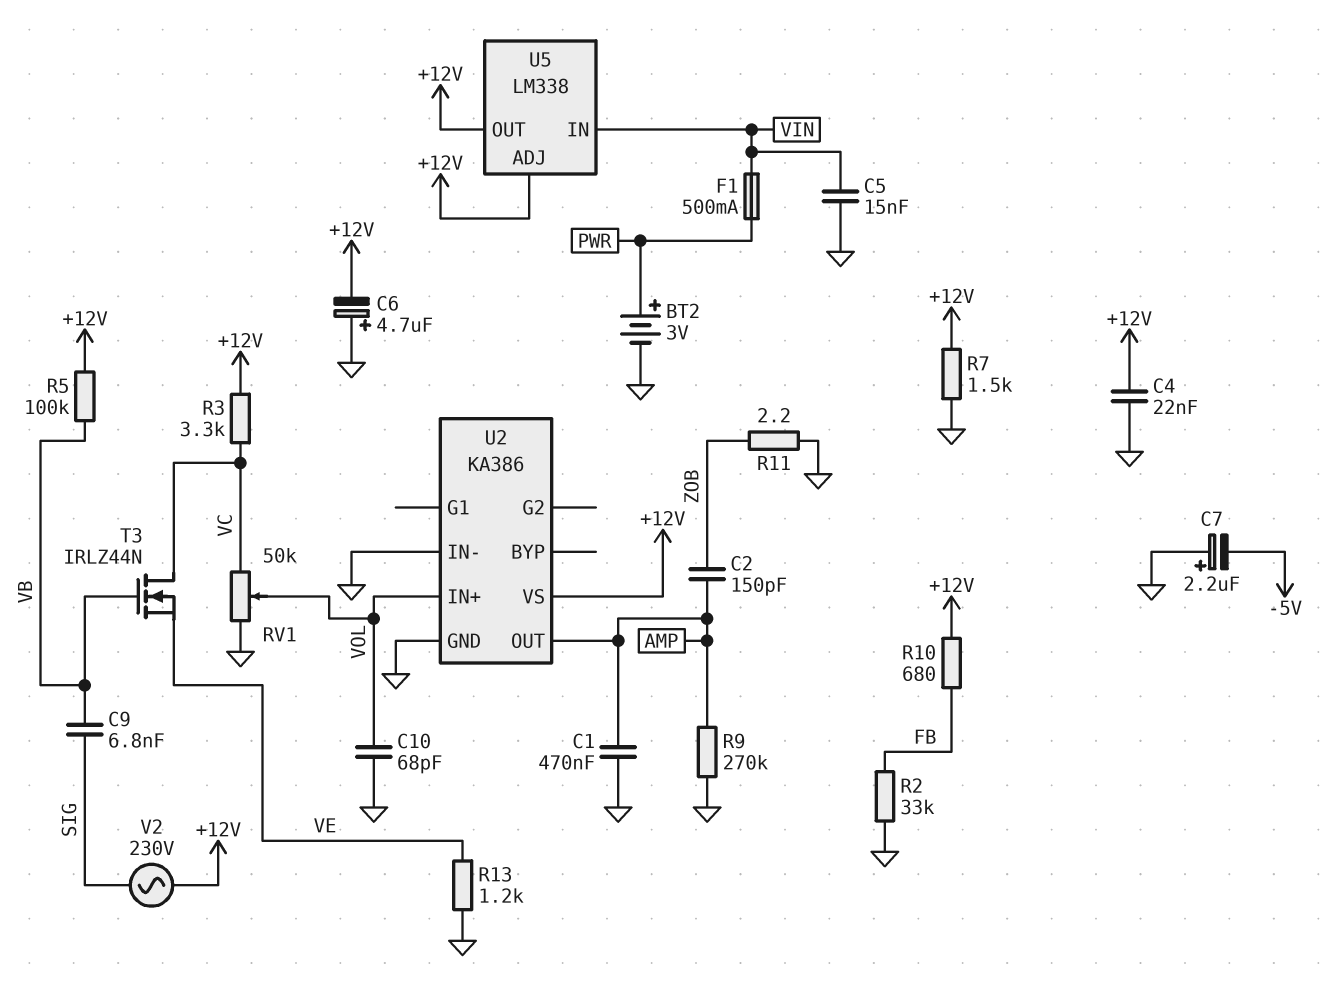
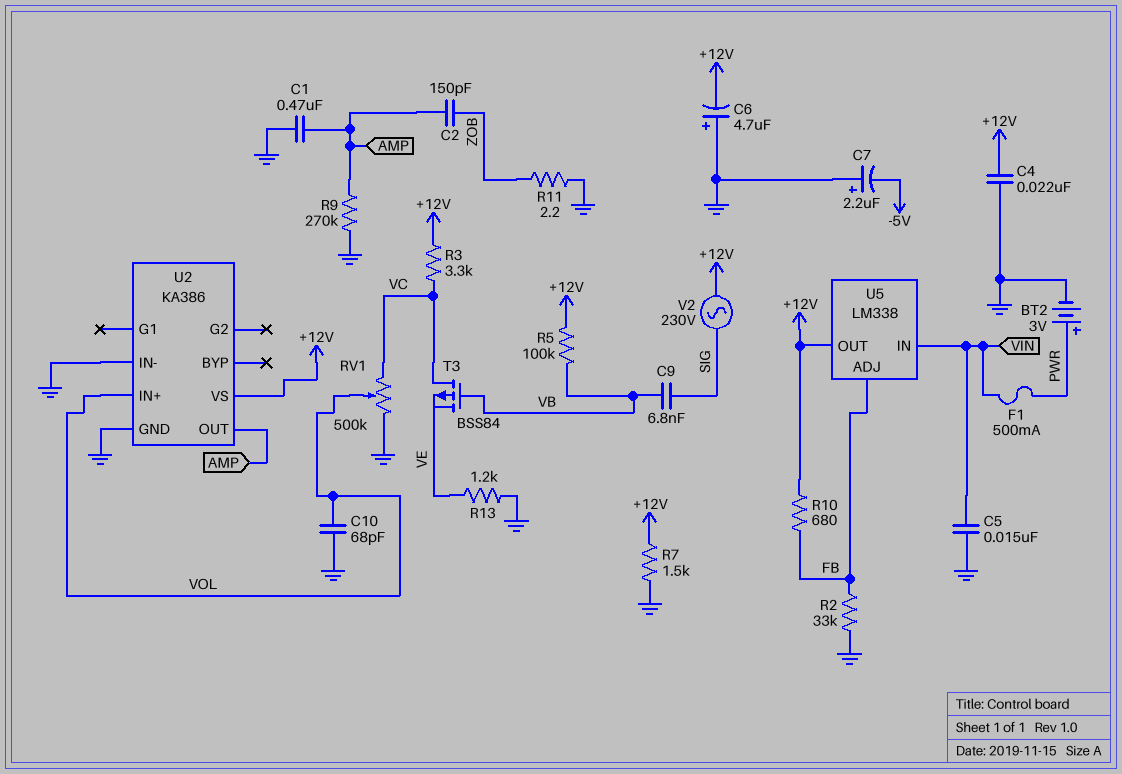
RV1: 50k (GND, VC, wiper VOL) -> 500k (GND, VC, wiper VOL)
T3: NMOS IRLZ44N (G VB, D VC, S VE) -> PMOS BSS84 (G VB, D VC, S VE)
U5 pin ADJ: +12V -> FB

